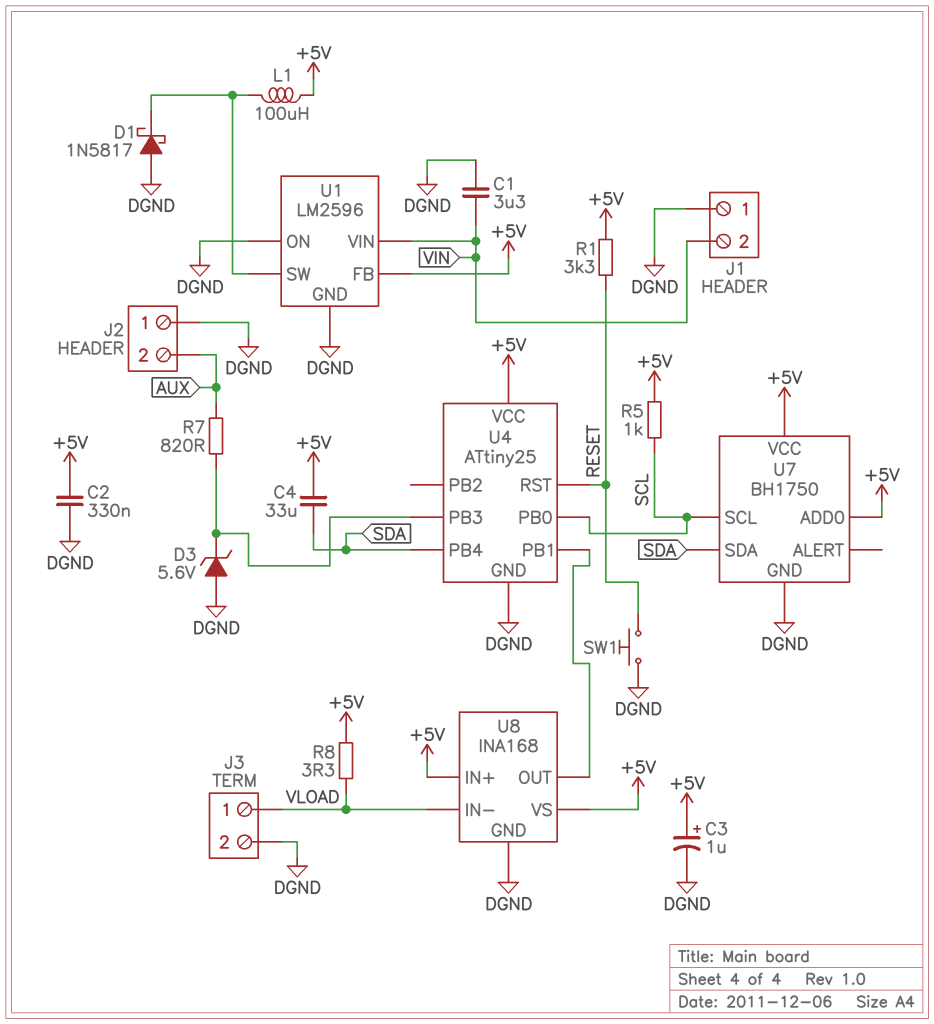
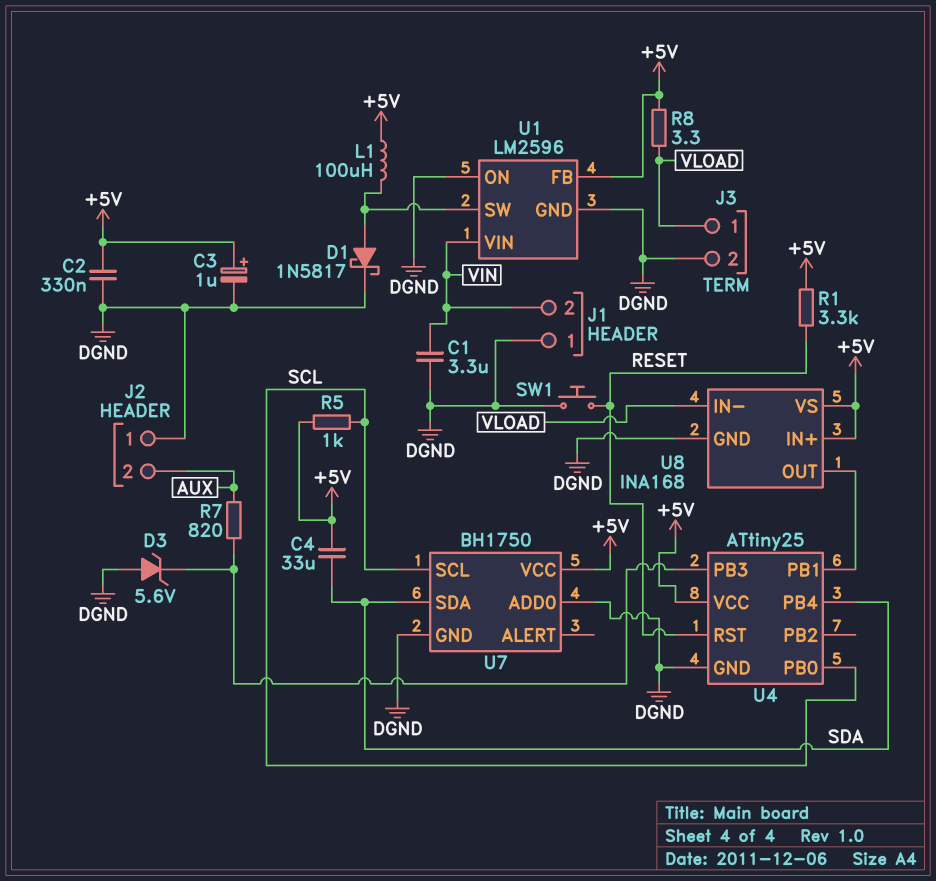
D1: schottky 1N5817 (A DGND, K U1/SW) -> schottky 1N5817 (A U1/SW, K DGND)
U7 pin ADD0: +5V -> DGND

